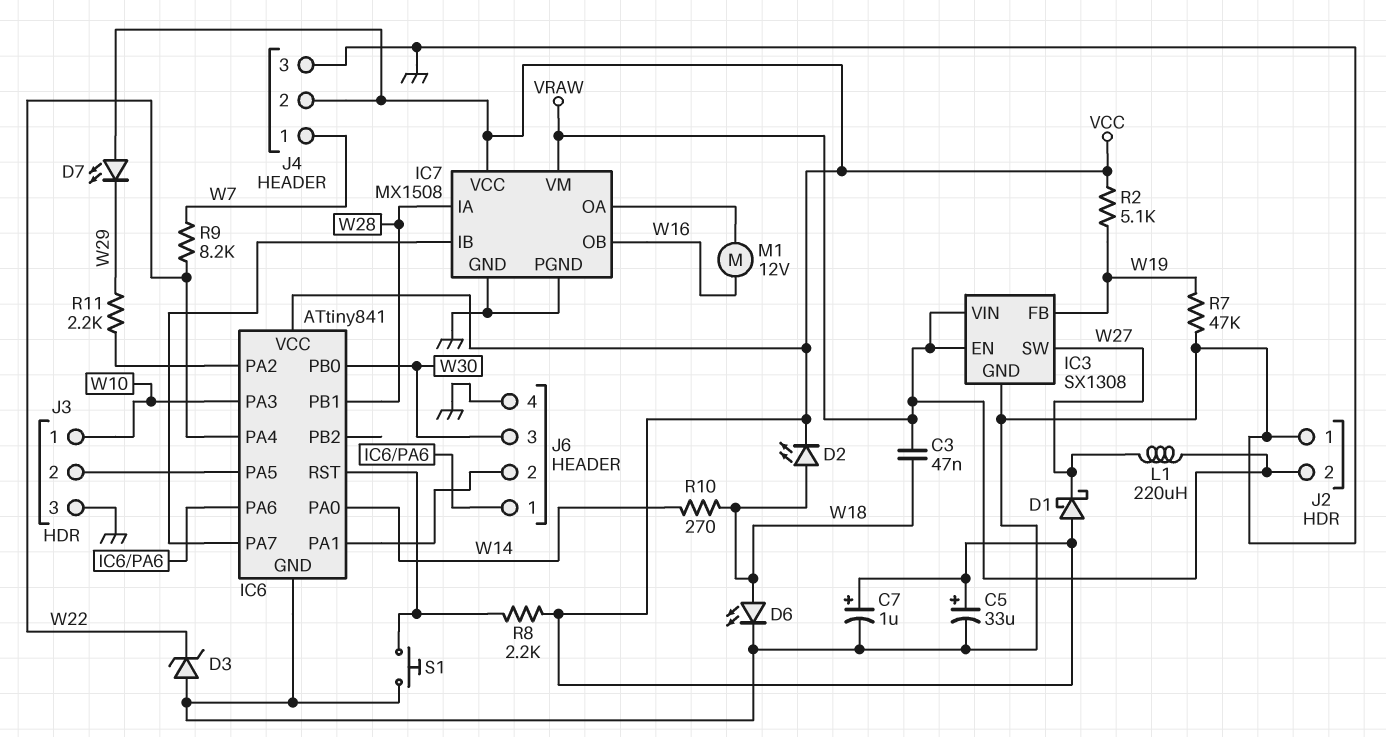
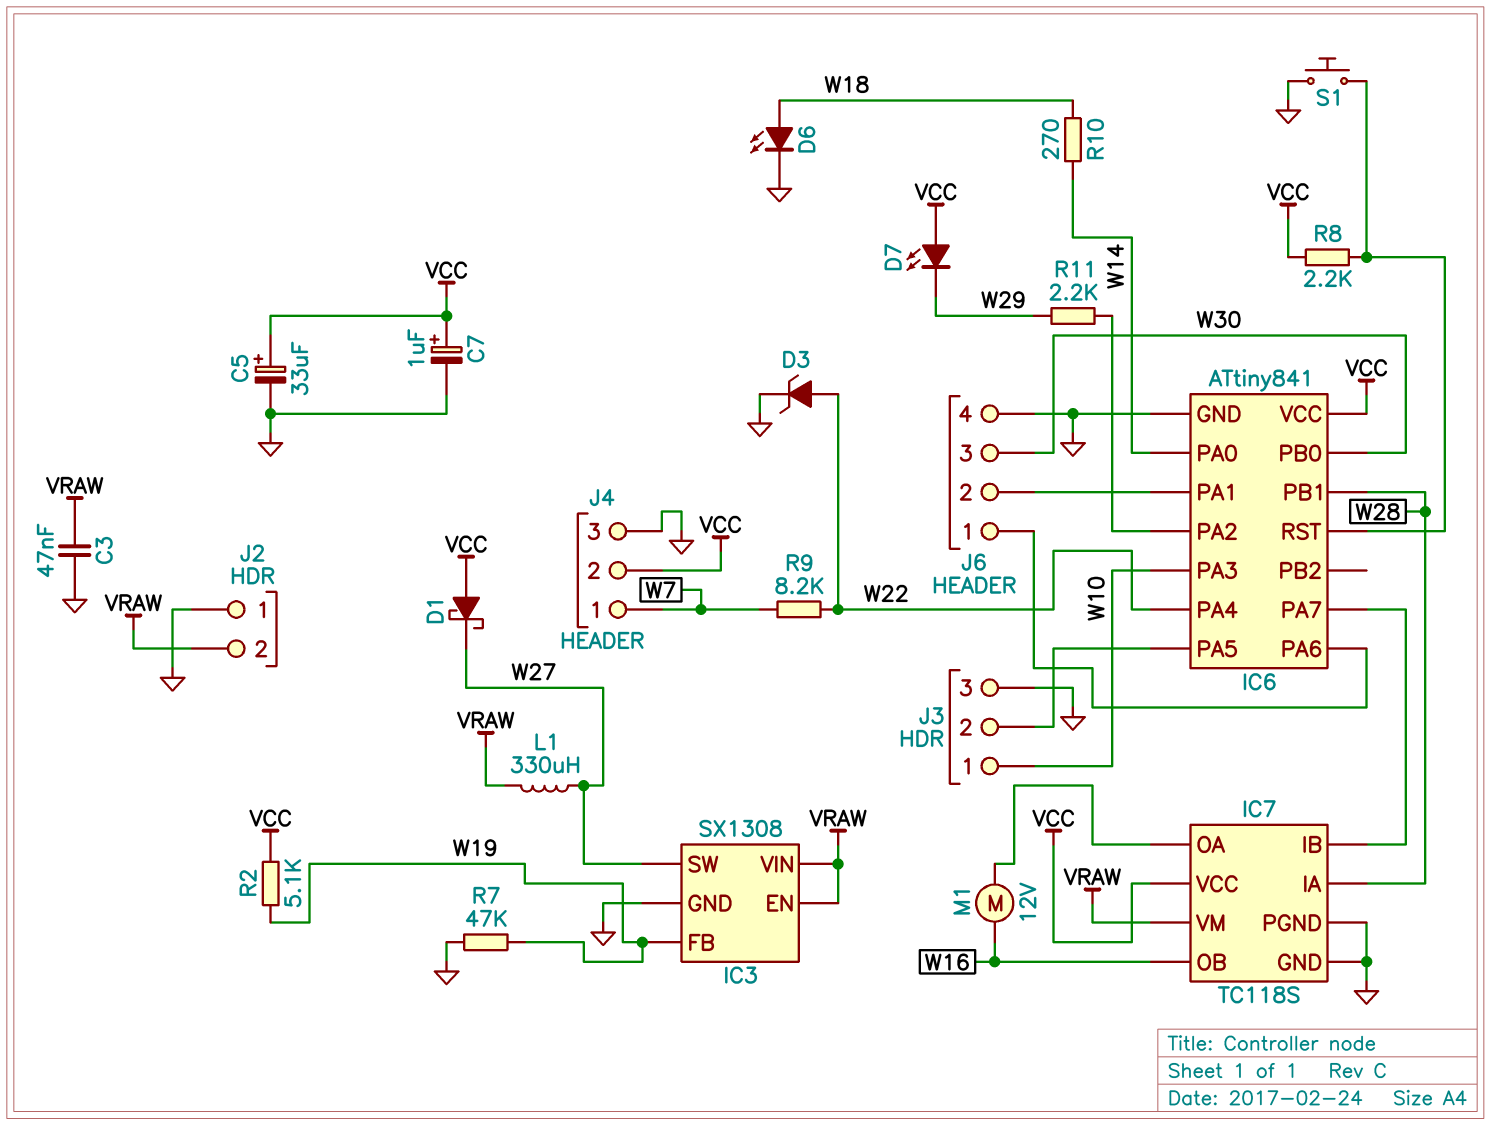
C3: 47nF (VRAW, W18) -> 47nF (GND, VRAW)
D2: LED (A W18, K VCC) -> none
D3: zener (A GND, K W22) -> zener (A W22, K GND)
IC7: MX1508 -> TC118S
L1: 220uH (VRAW, W27) -> 330uH (VRAW, W27)

